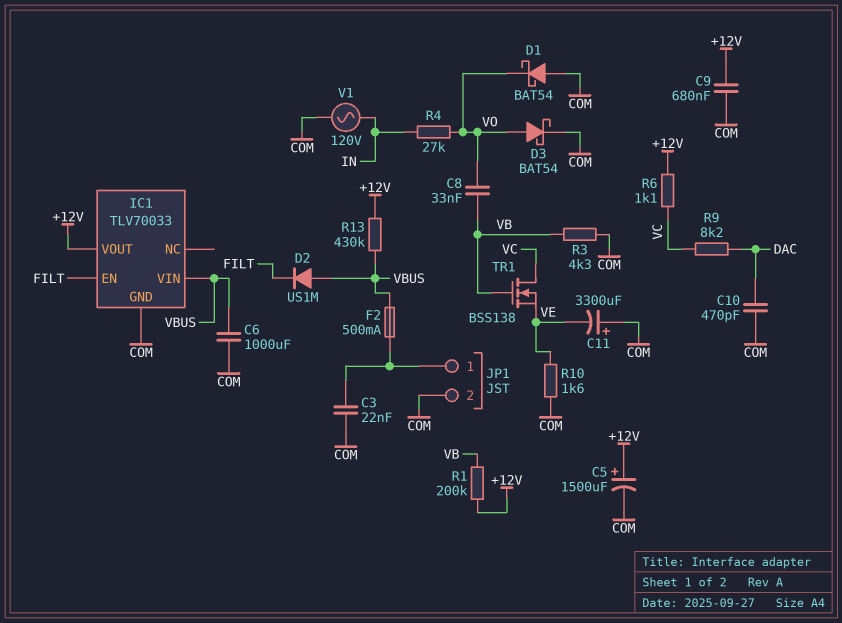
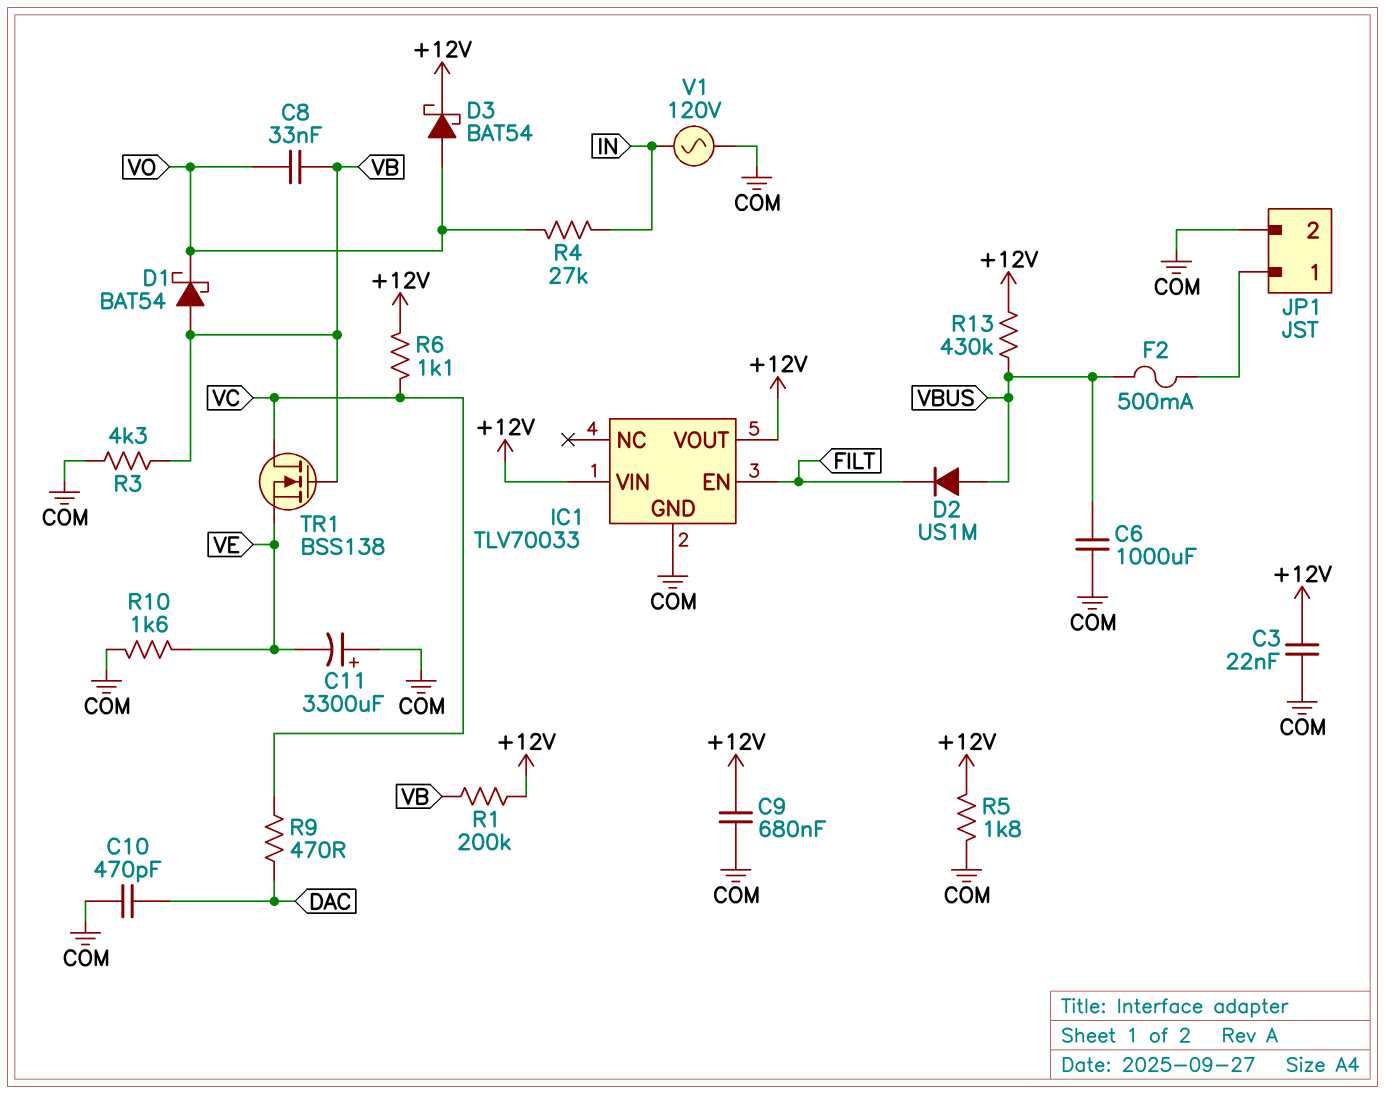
C3: 22nF (COM, JP1/1) -> 22nF (+12V, COM)
C5: 1500uF (plus +12V, minus COM) -> none
D1: schottky BAT54 (A COM, K VO) -> schottky BAT54 (A VB, K VO)
D3: schottky BAT54 (A VO, K COM) -> schottky BAT54 (A VO, K +12V)
IC1 pin VIN: VBUS -> +12V
R5: none -> 1.8k (+12V, COM)
R9: 8.2k (DAC, VC) -> 470 (DAC, VC)

